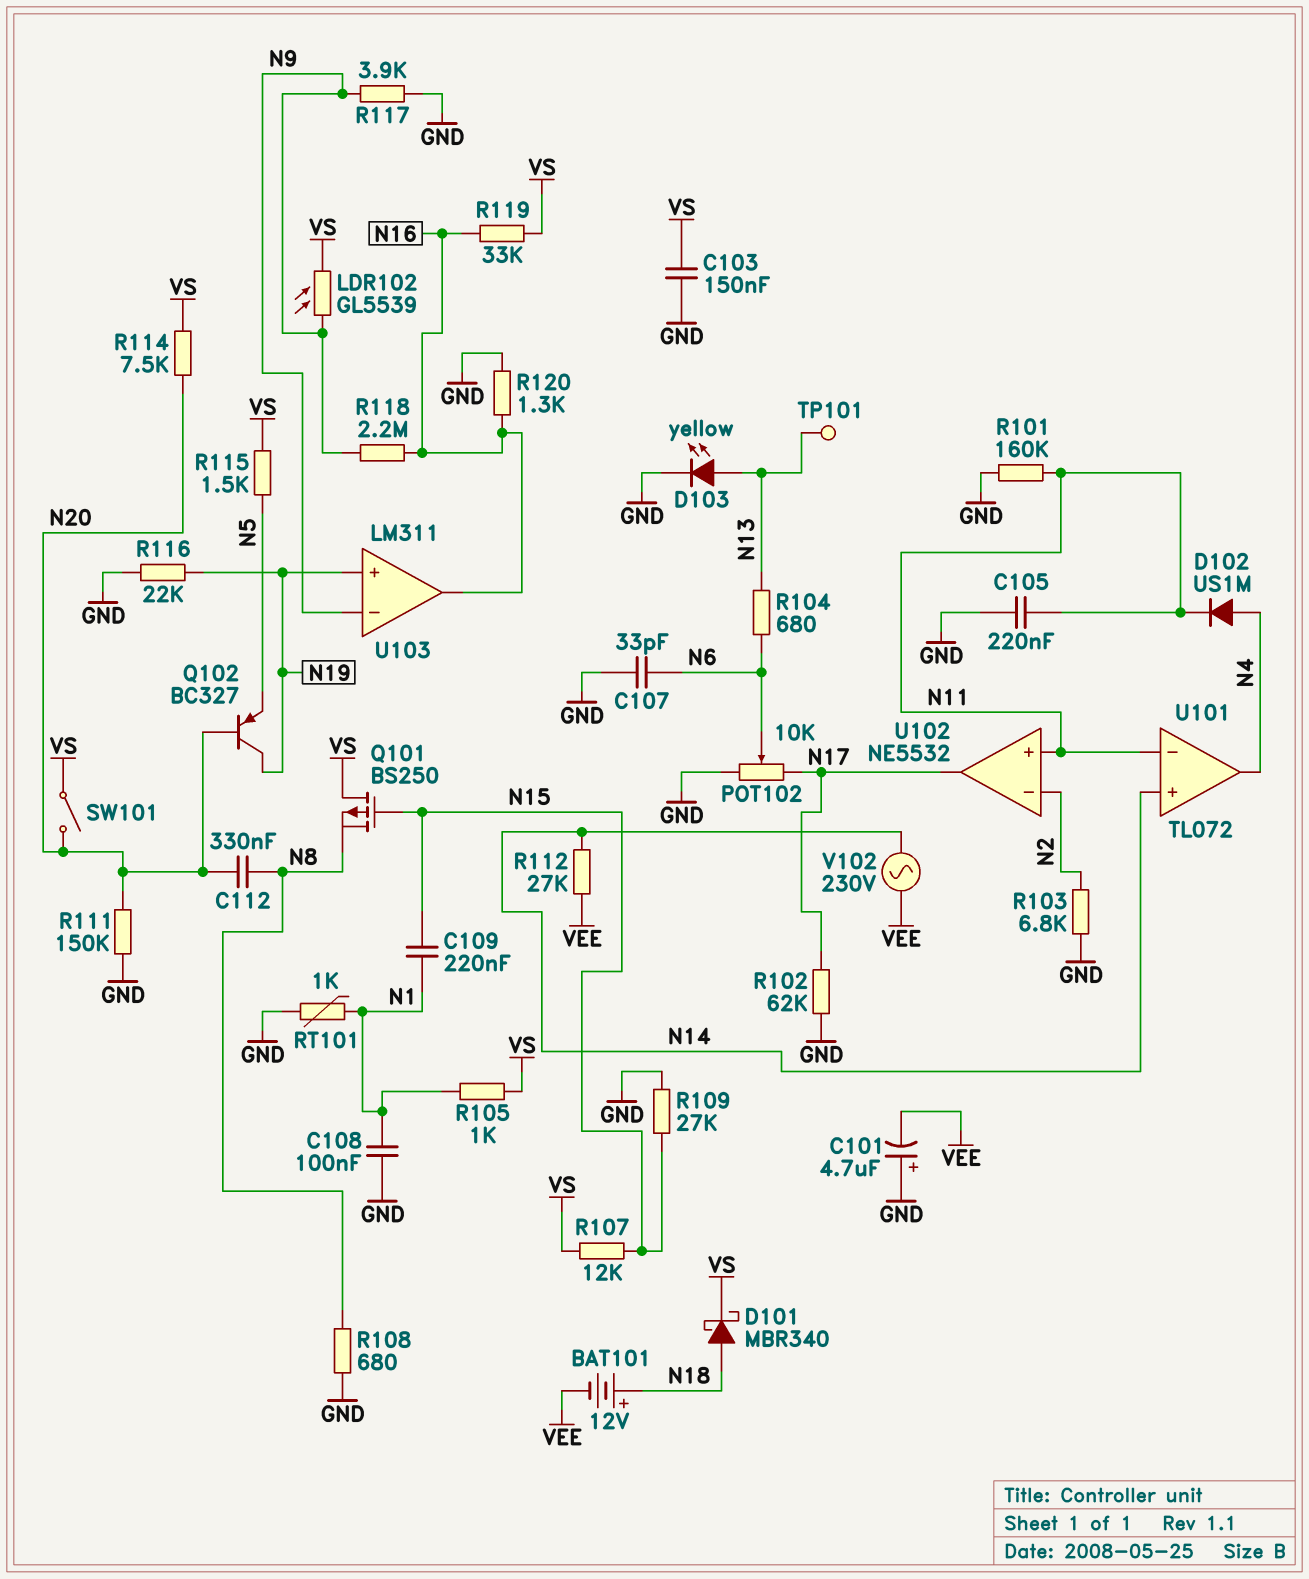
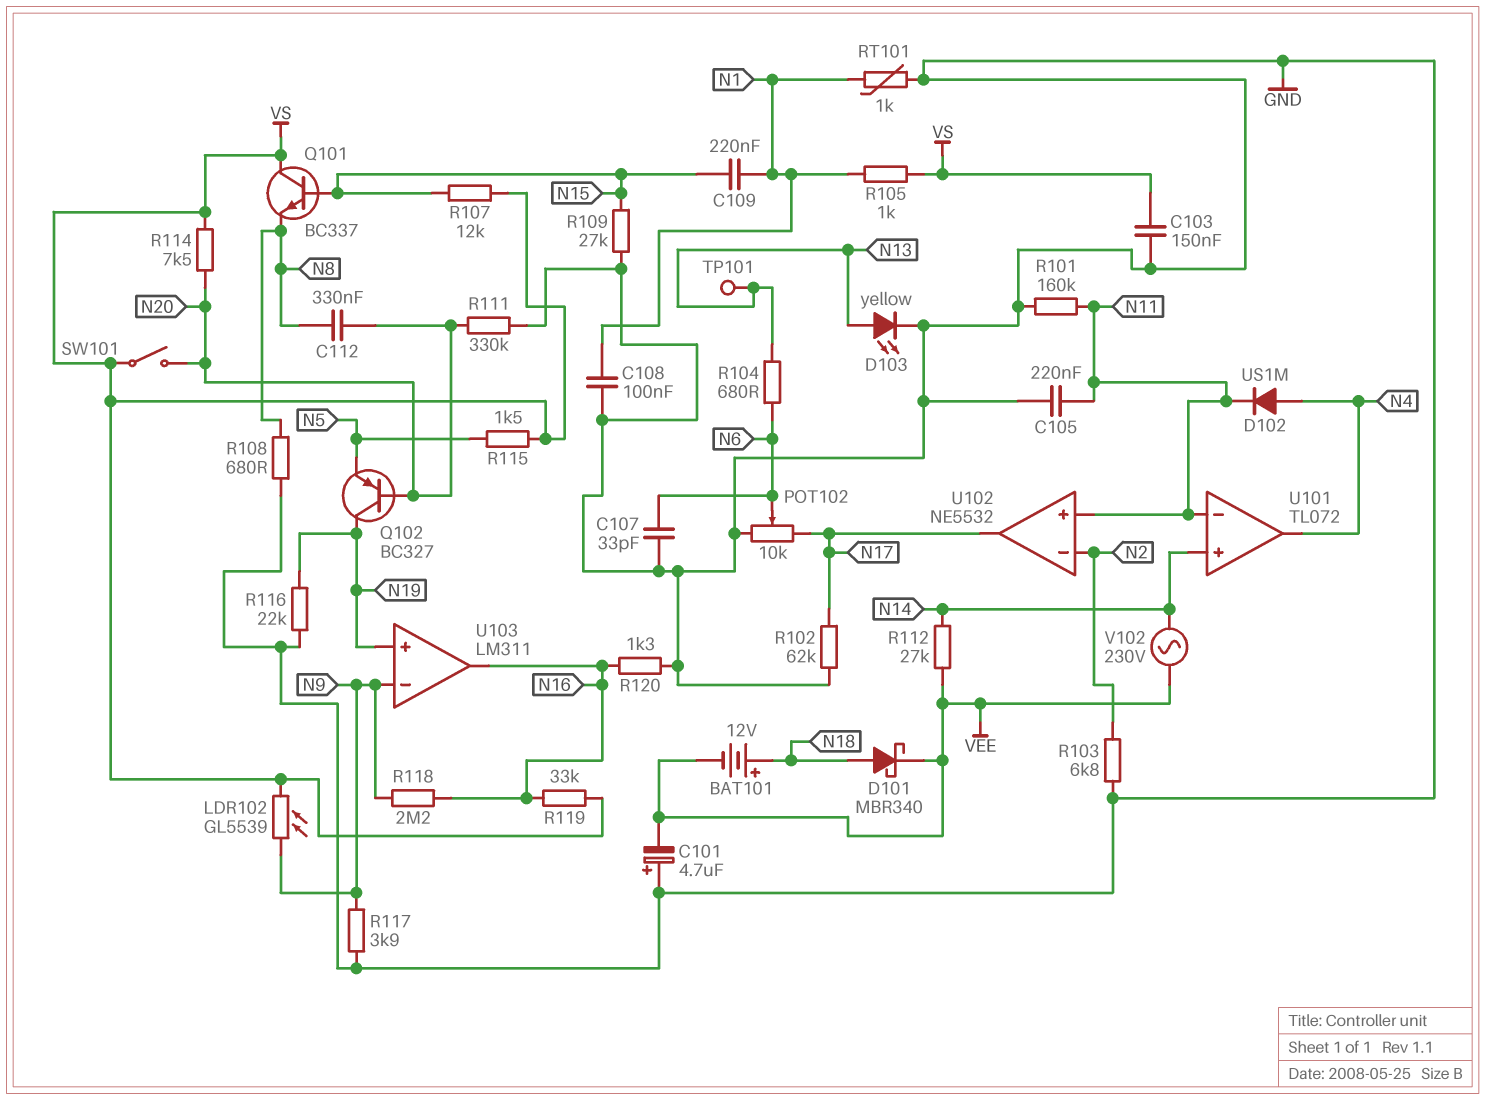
D101: schottky MBR340 (A N18, K VS) -> schottky MBR340 (A N18, K VEE)
Q101: PMOS BS250 (G N15, D VS, S N8) -> NPN BC337 (B N15, C VS, E N8)
R111: 150k (GND, N20) -> 330k (GND, N20)

